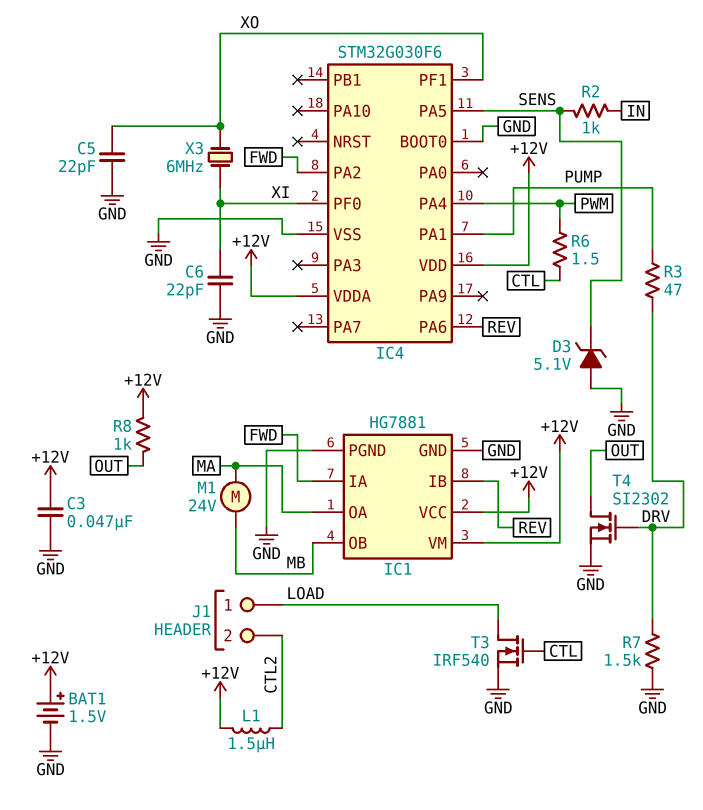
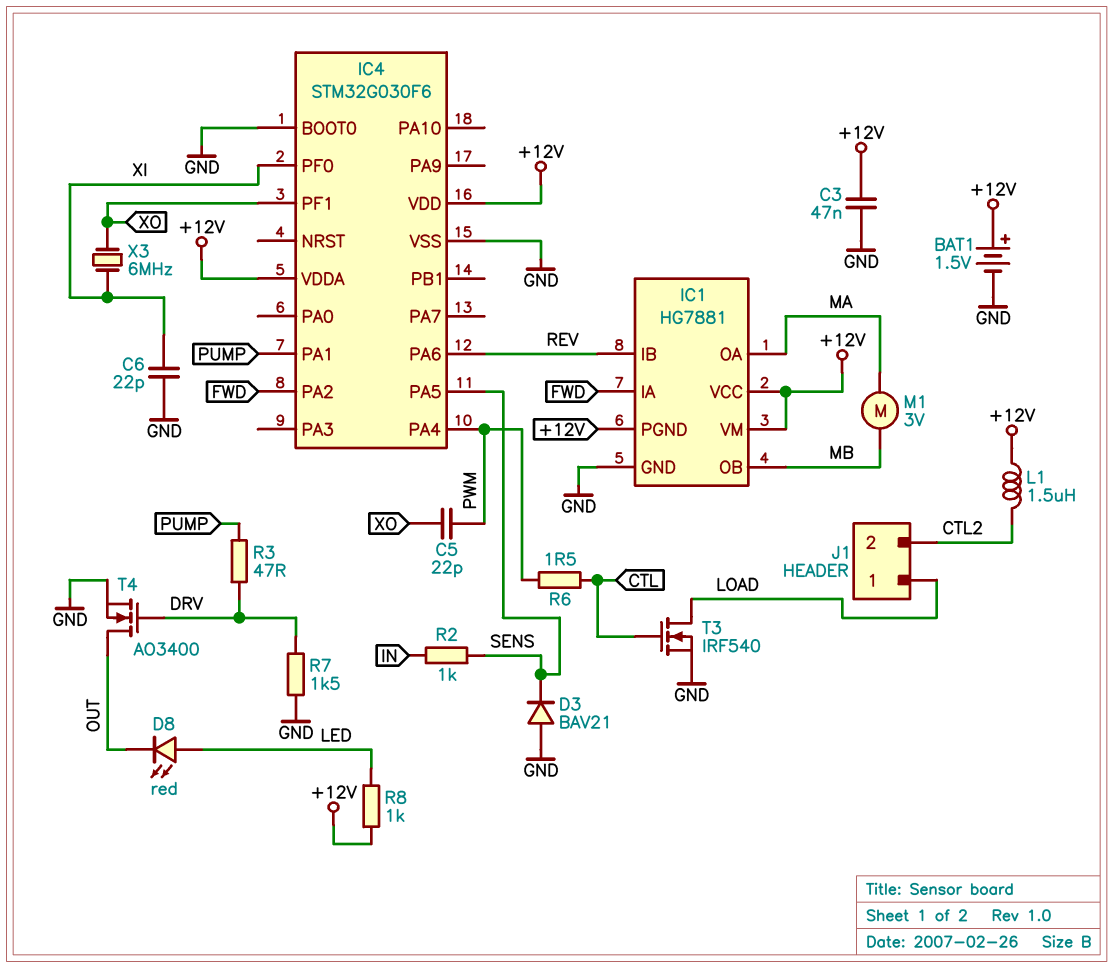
C5: 22pF (GND, XO) -> 22pF (PWM, XO)
D3: zener 5.1V (A GND, K SENS) -> diode BAV21 (A GND, K SENS)
D8: none -> LED red (A LED, K OUT)
IC1 pin PGND: GND -> +12V
M1: motor 24V (MA, MB) -> motor 3V (MA, MB)
R8: 1k (+12V, OUT) -> 1k (+12V, LED)
T4: NMOS SI2302 (G DRV, D OUT, S GND) -> NMOS AO3400 (G DRV, D OUT, S GND)

